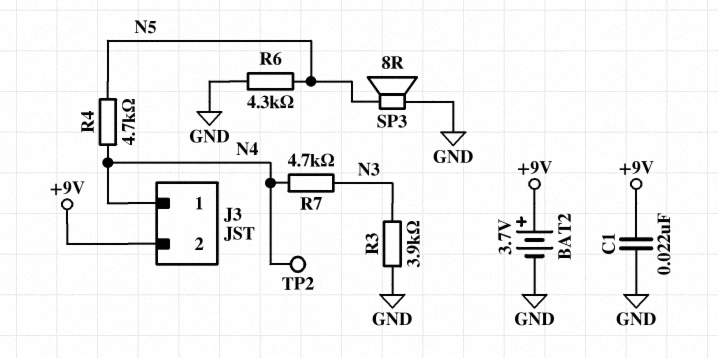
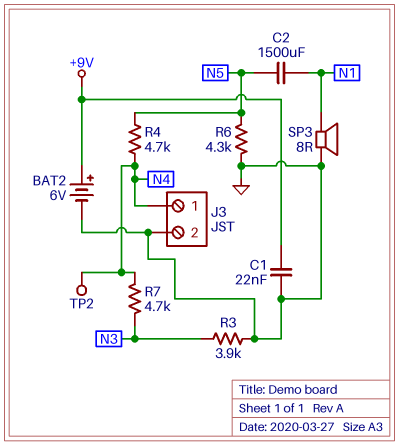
BAT2: 3.7V (plus +9V, minus GND) -> 6V (plus +9V, minus GND)
C2: none -> 1500uF (N1, N5)
J3 pin 2: +9V -> GND
SP3: speaker 8R (GND, N5) -> speaker 8R (GND, N1)

